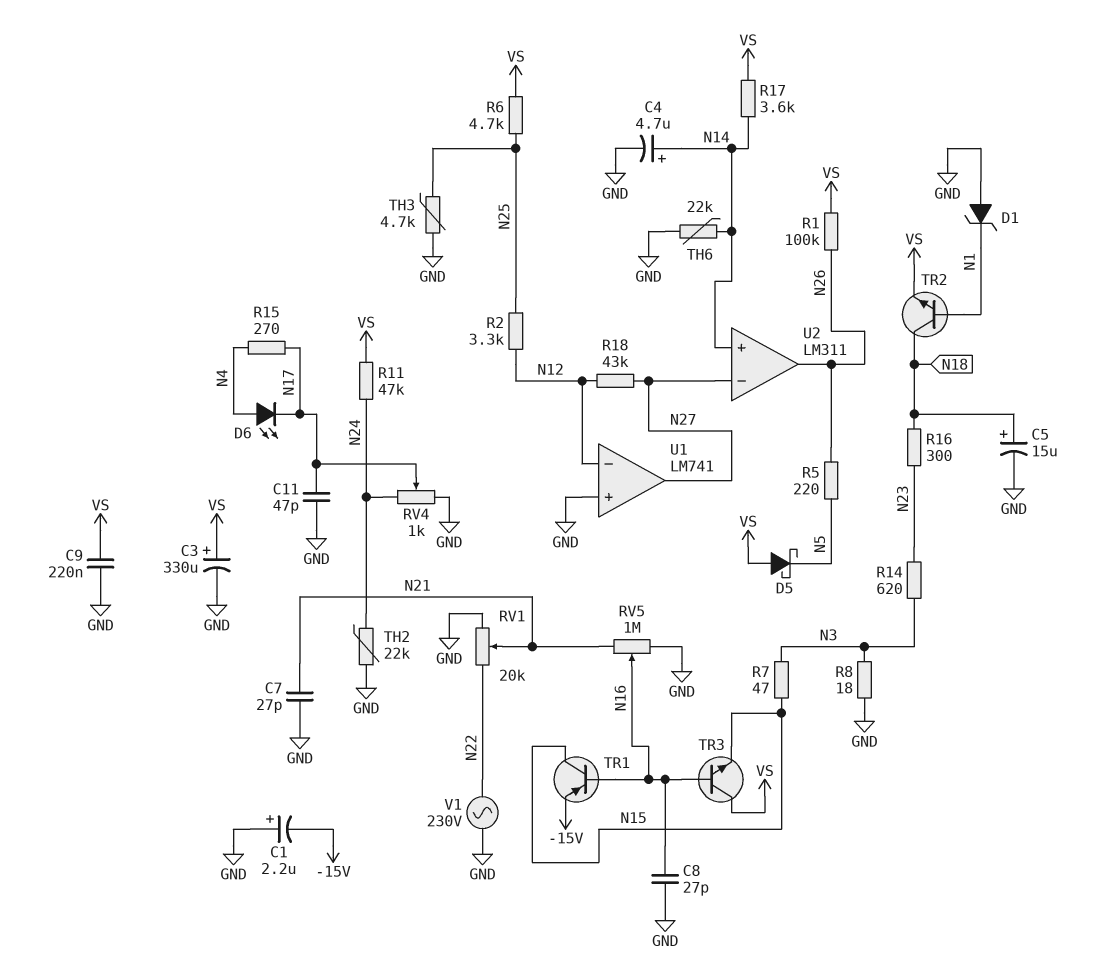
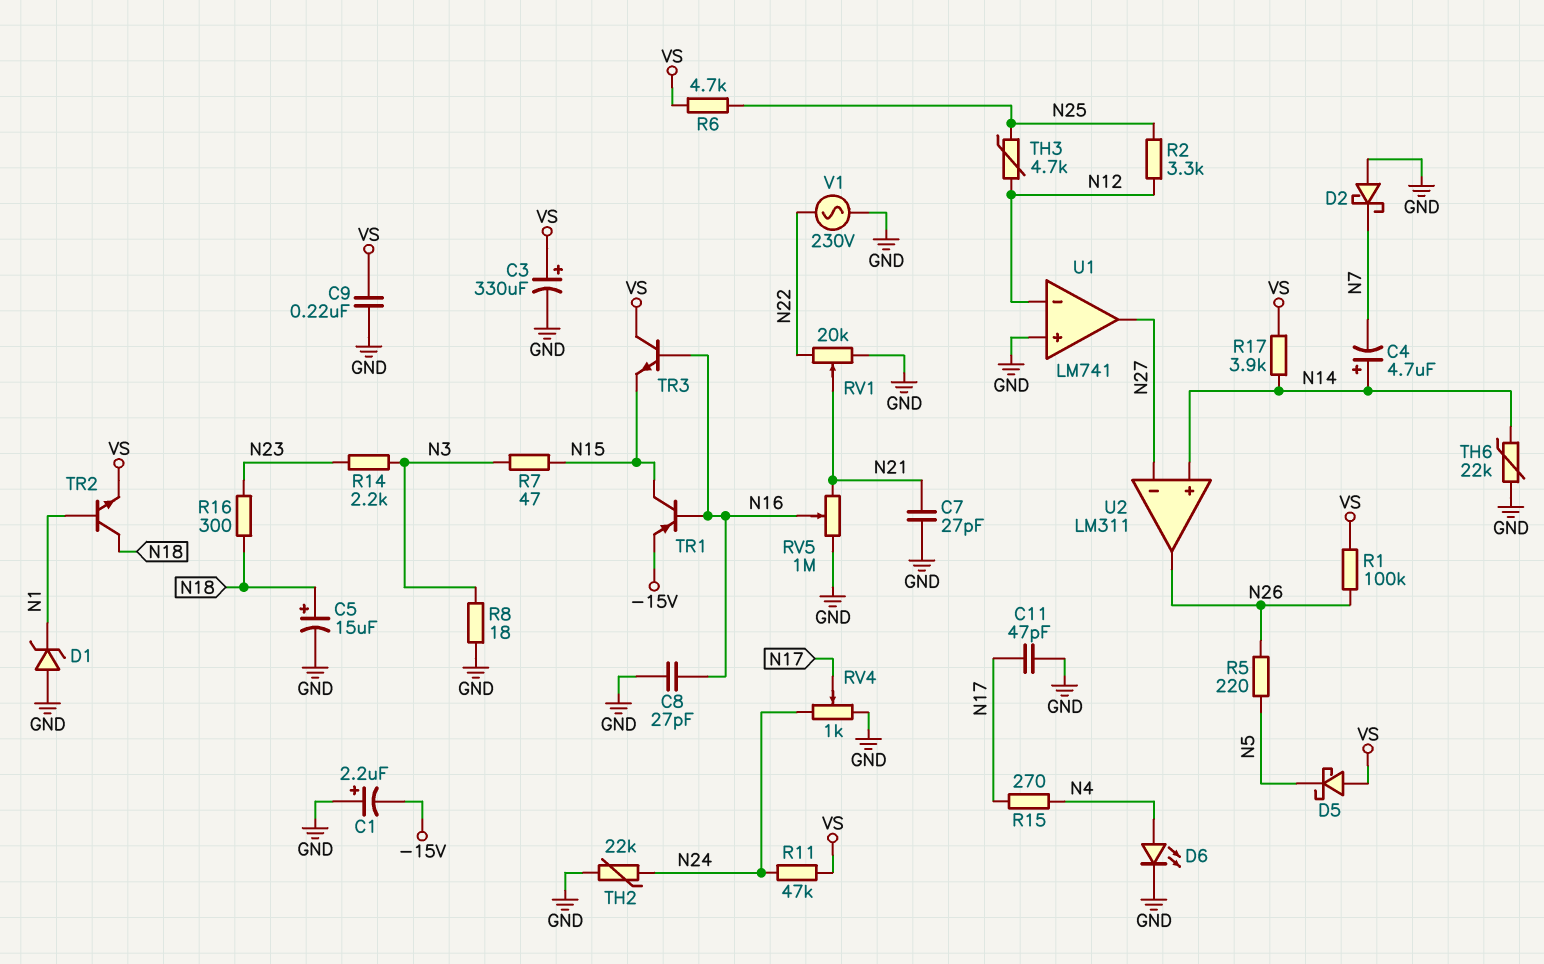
C4: 4.7uF (plus N14, minus GND) -> 4.7uF (plus N14, minus N7)
D2: none -> schottky (A GND, K N7)
D6: LED (A N4, K N17) -> LED (A N4, K GND)
R14: 620 (N3, N23) -> 2.2k (N3, N23)
R17: 3.6k (N14, VS) -> 3.9k (N14, VS)
R18: 43k (N12, N27) -> none
TH3: 4.7k (GND, N25) -> 4.7k (N12, N25)

